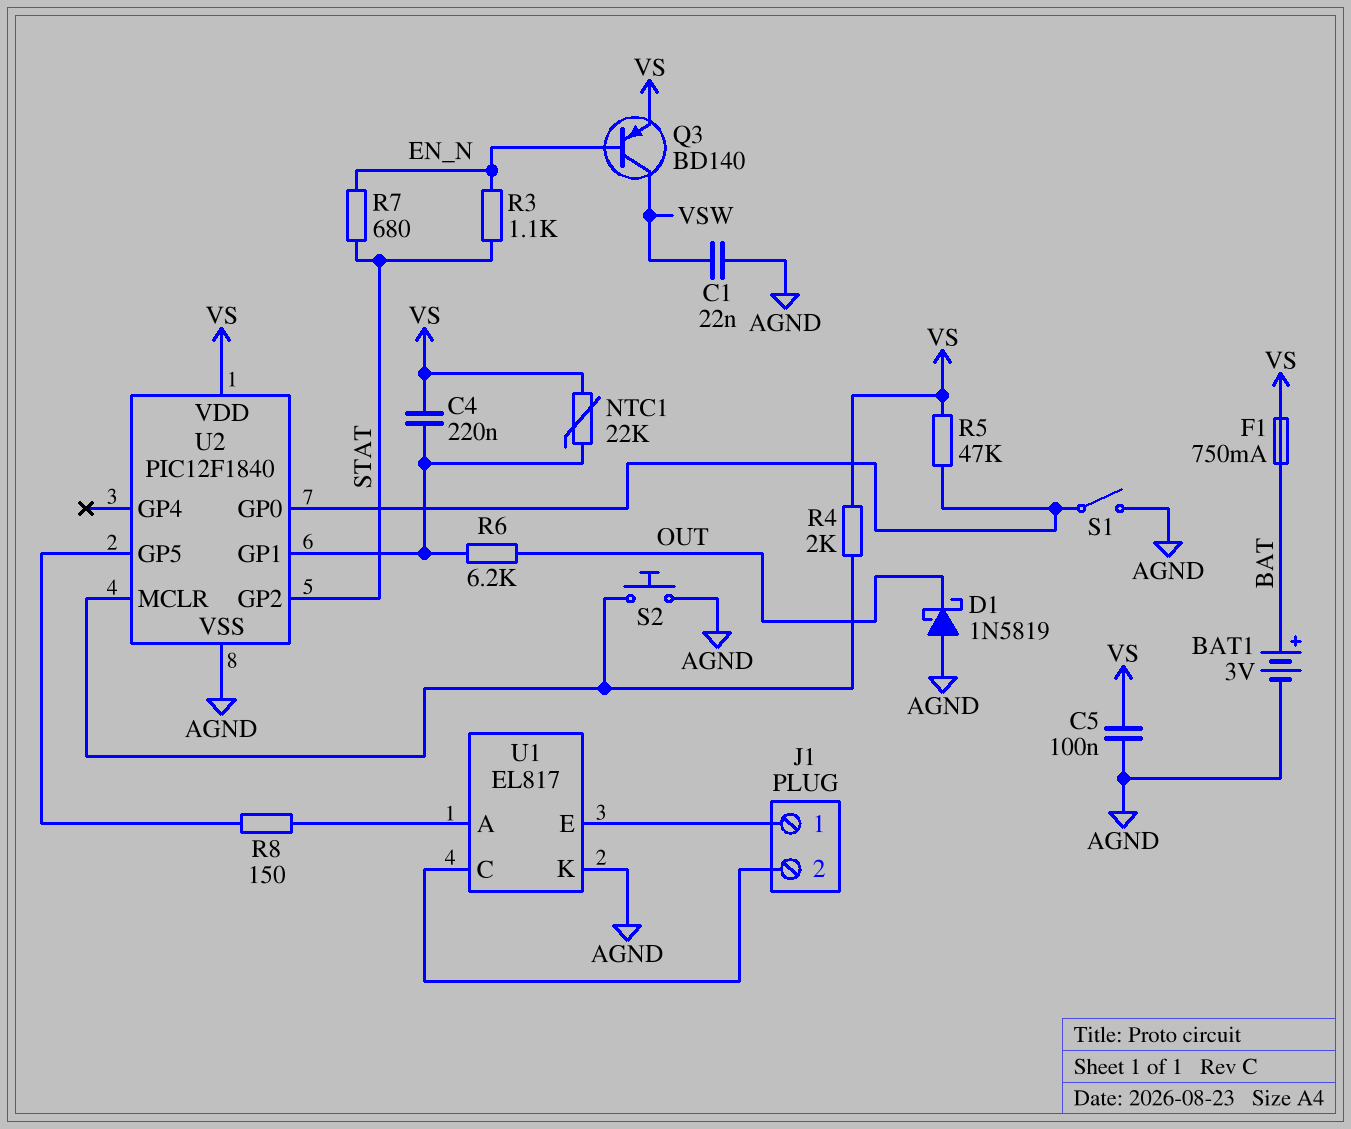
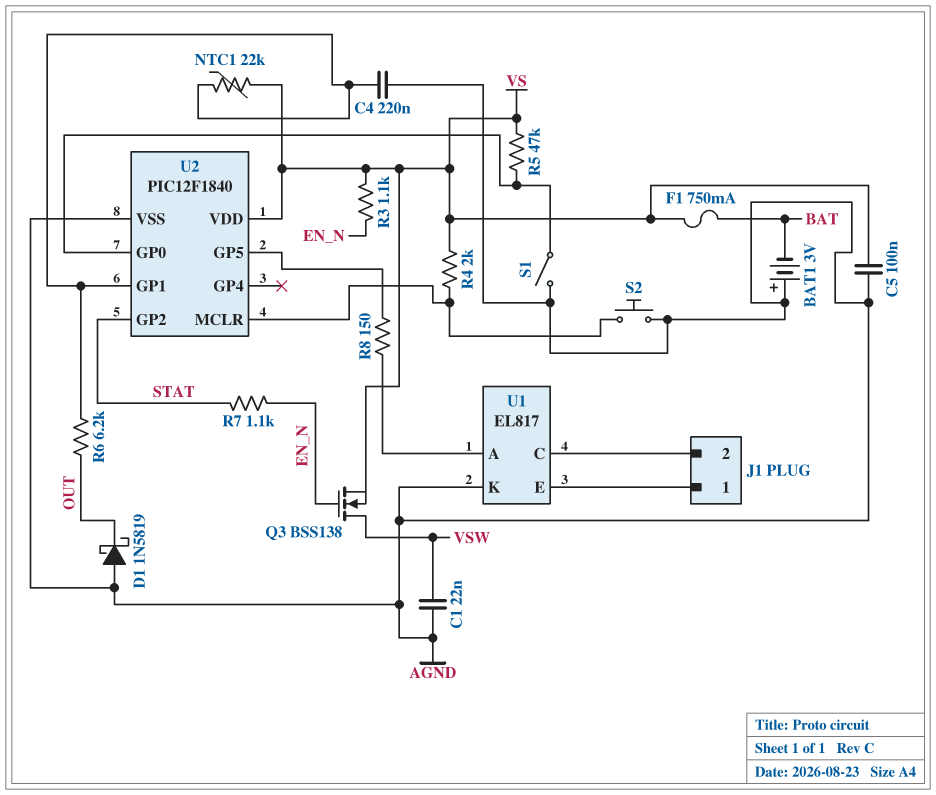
BAT1: 3V (plus BAT, minus AGND) -> 3V (plus AGND, minus BAT)
C4: 220nF (U2/GP1, VS) -> 220nF (AGND, U2/GP1)
Q3: PNP BD140 (B EN_N, C VSW, E VS) -> NMOS BSS138 (G EN_N, D VSW, S VS)
R3: 1.1k (EN_N, STAT) -> 1.1k (EN_N, VS)
R7: 680 (EN_N, STAT) -> 1.1k (EN_N, STAT)

